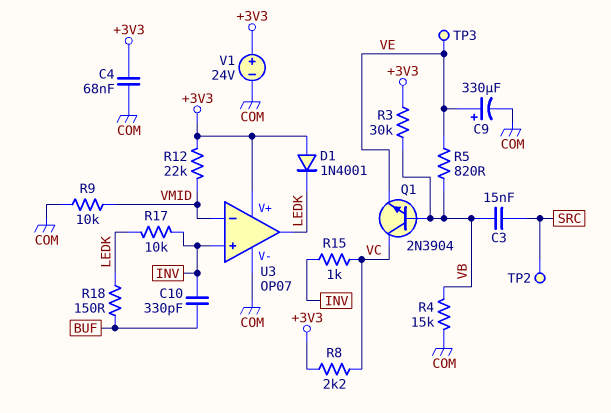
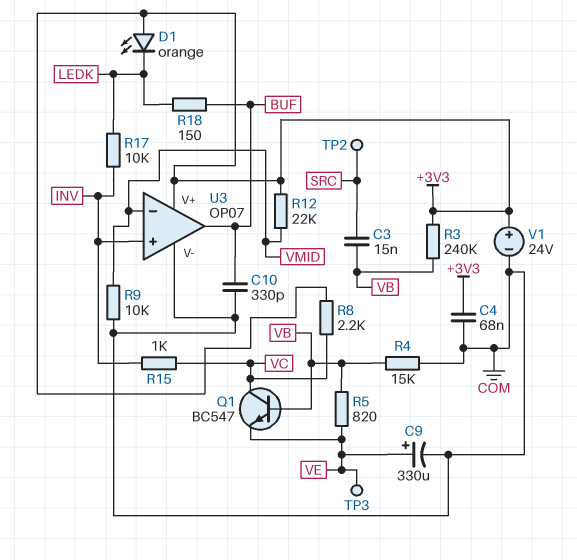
C10: 330pF (BUF, INV) -> 330pF (BUF, COM)
D1: diode 1N4001 (A +3V3, K LEDK) -> LED orange (A +3V3, K LEDK)
Q1: NPN 2N3904 (B VB, C VC, E VE) -> NPN BC547 (B VB, C VC, E VE)
R3: 30k (+3V3, VB) -> 240k (+3V3, VB)
U3 pin out: LEDK -> BUF

